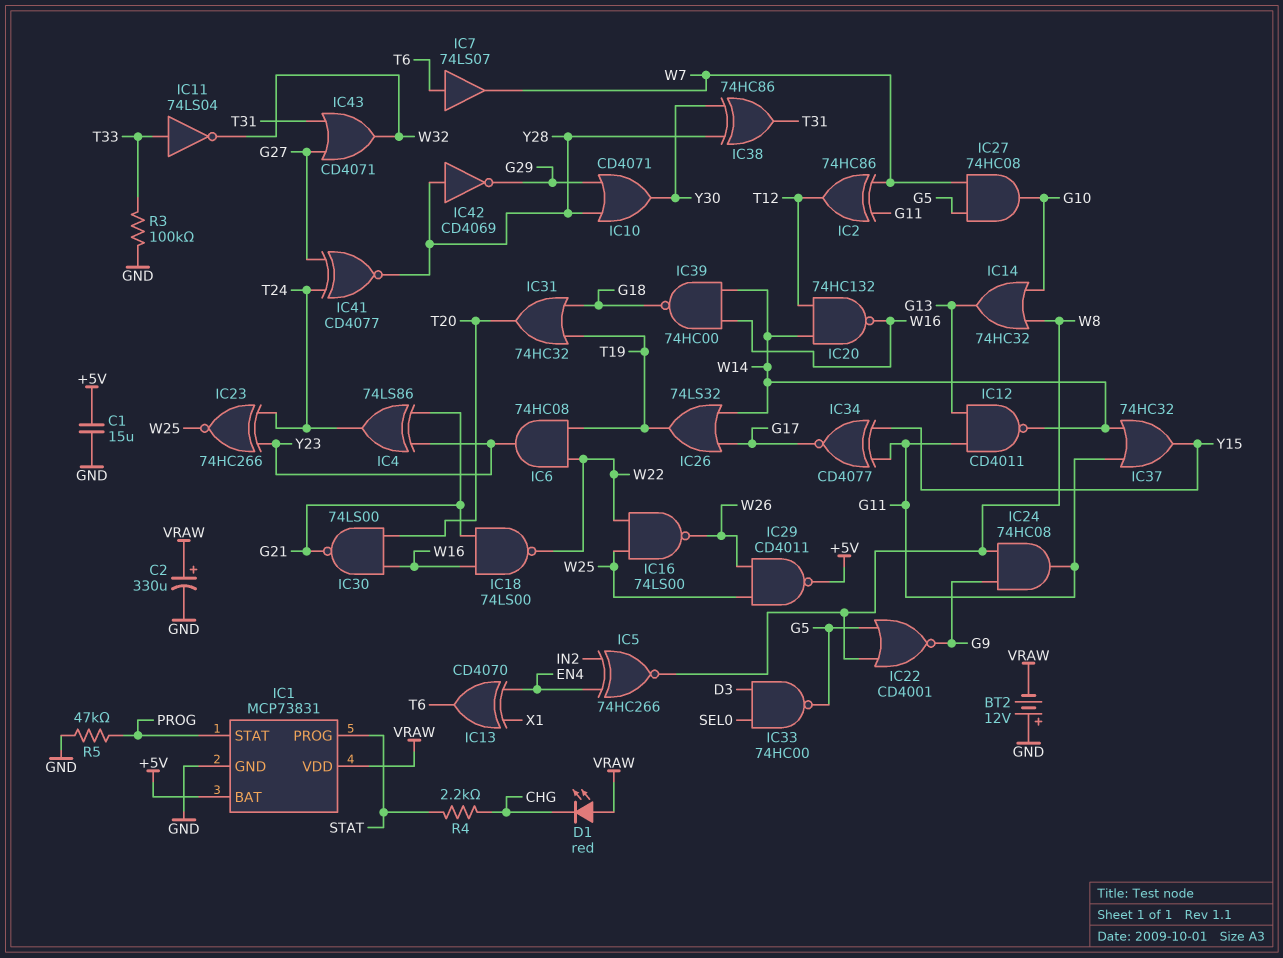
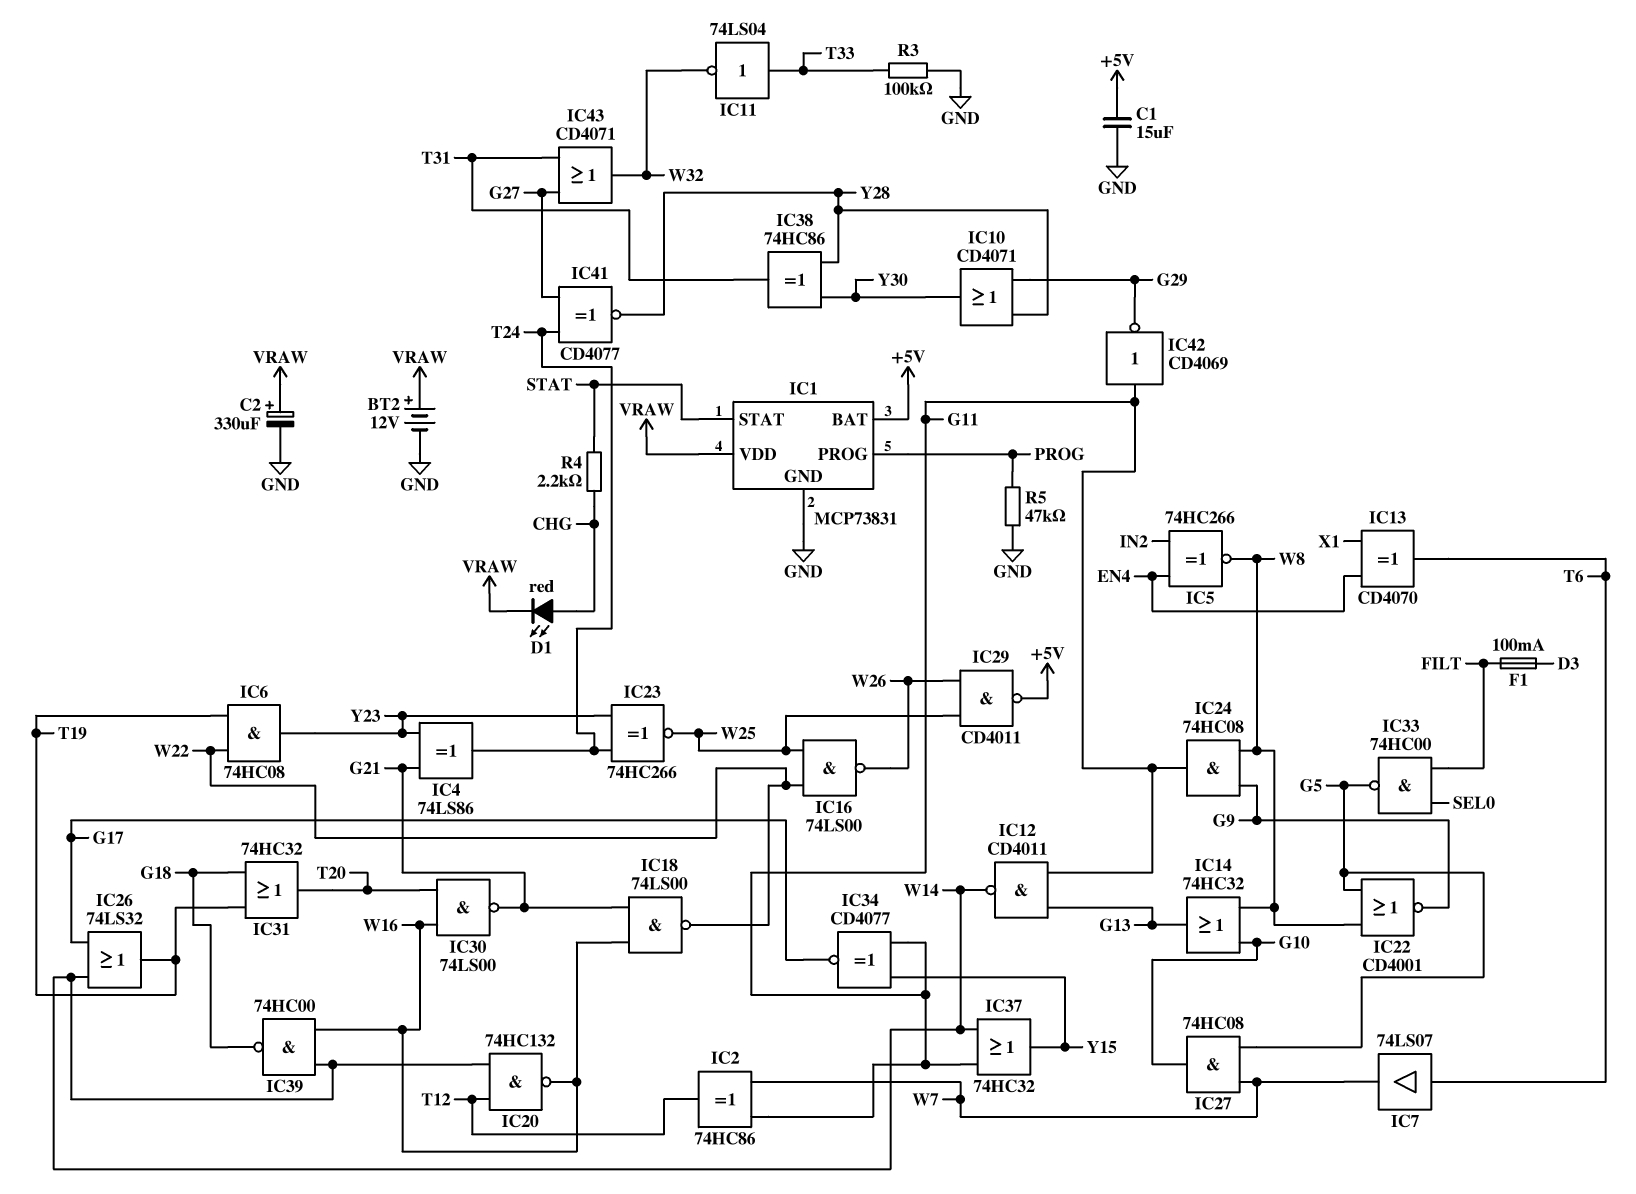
BT2: 12V (plus GND, minus VRAW) -> 12V (plus VRAW, minus GND)
D1: LED red (A VRAW, K CHG) -> LED red (A CHG, K VRAW)
F1: none -> 100mA (D3, FILT)
IC1 pin PROG: STAT -> PROG
IC1 pin STAT: PROG -> STAT
IC33: NAND 74HC00 (in D3, in SEL0, out G5) -> NAND 74HC00 (in FILT, in SEL0, out G5)
IC42: NOT CD4069 (in Y28, out G29) -> NOT CD4069 (in G11, out G29)

